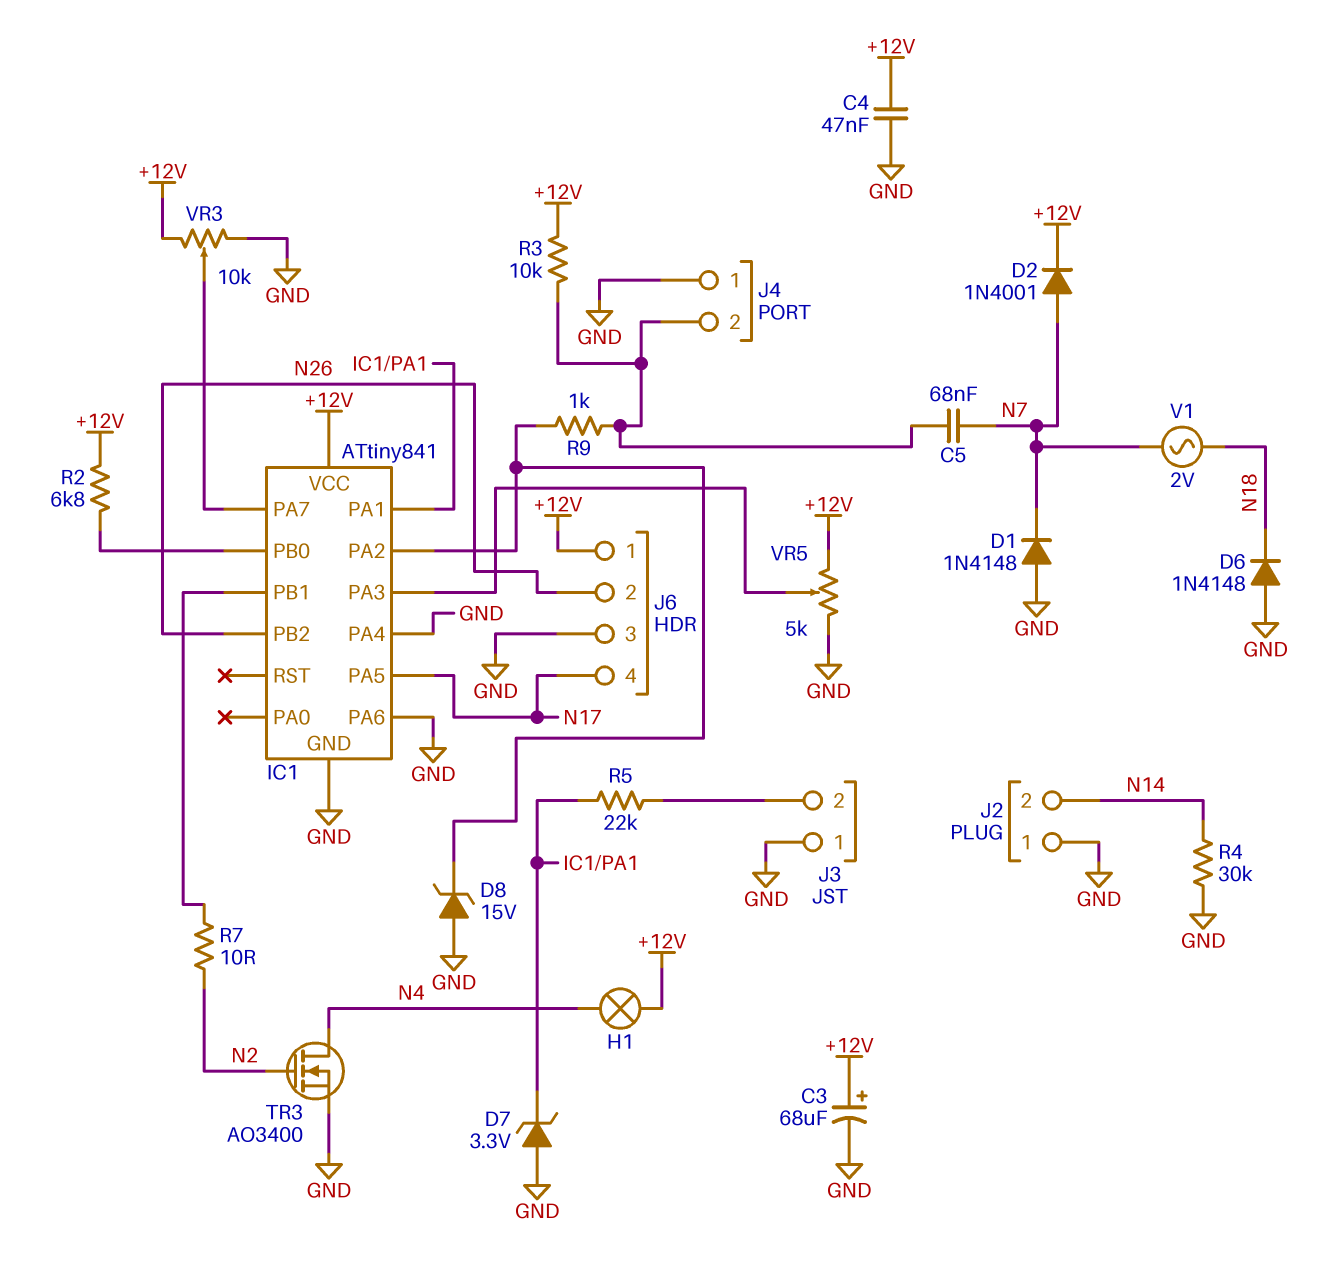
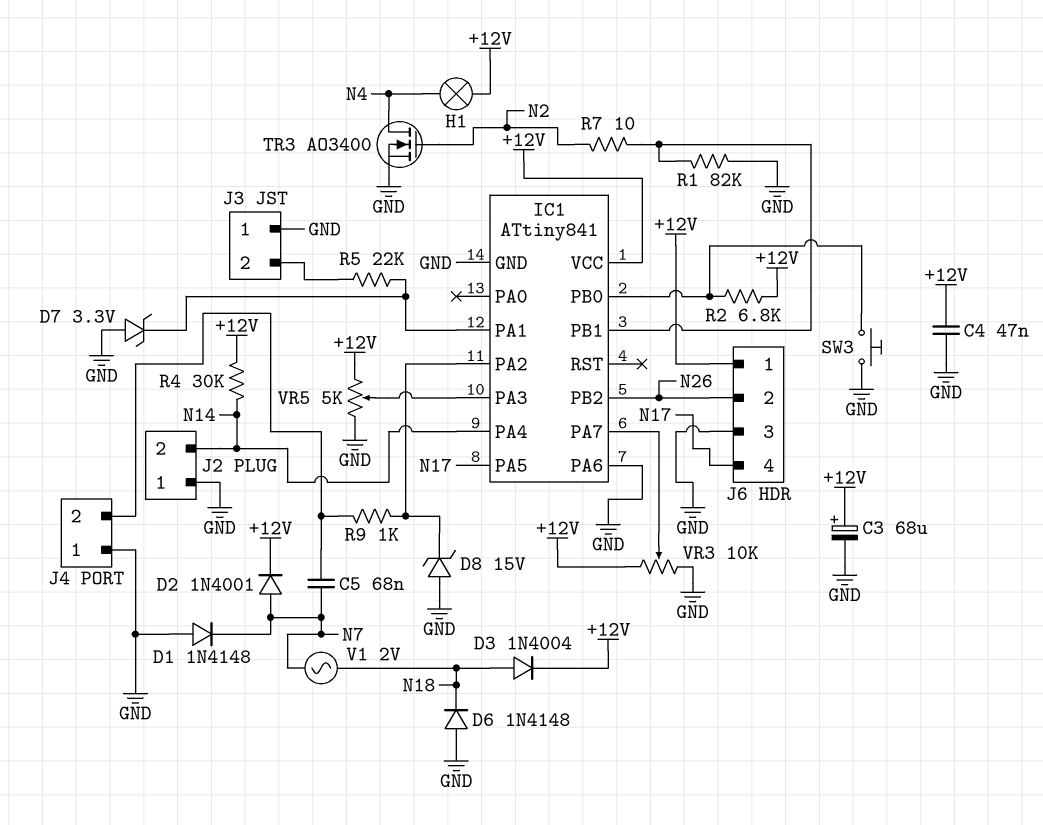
D3: none -> diode 1N4004 (A N18, K +12V)
IC1 pin PA4: GND -> N14
R1: none -> 82k (GND, IC1/PB1)
R3: 10k (+12V, J4/2) -> none
R4: 30k (GND, N14) -> 30k (+12V, N14)
SW3: none -> button (GND, IC1/PB0)

